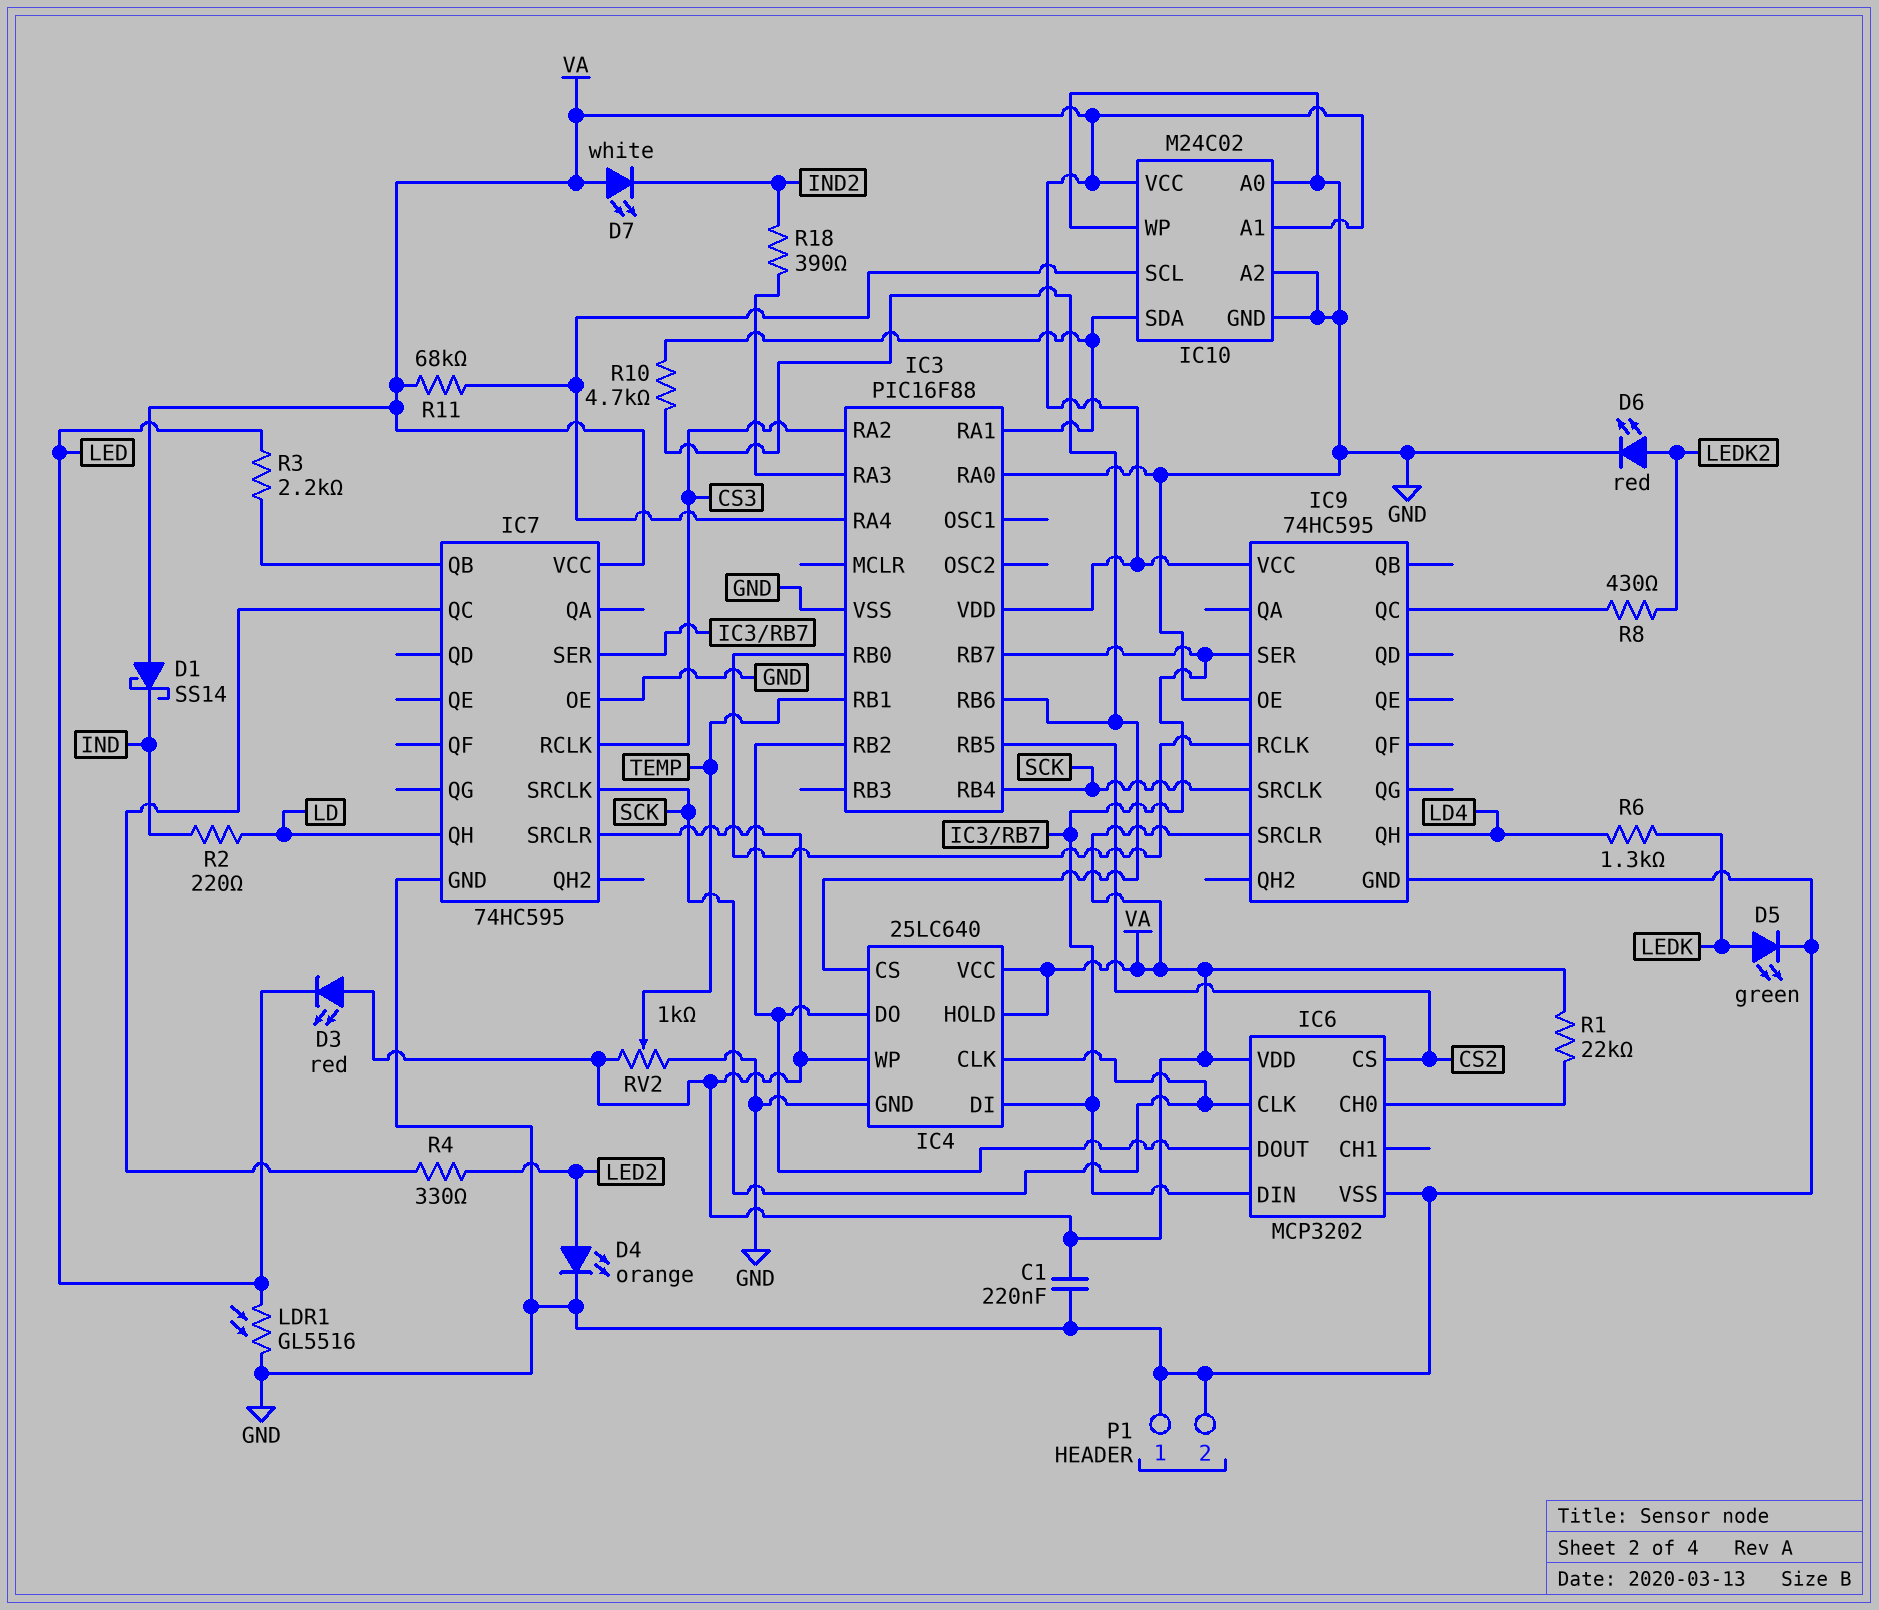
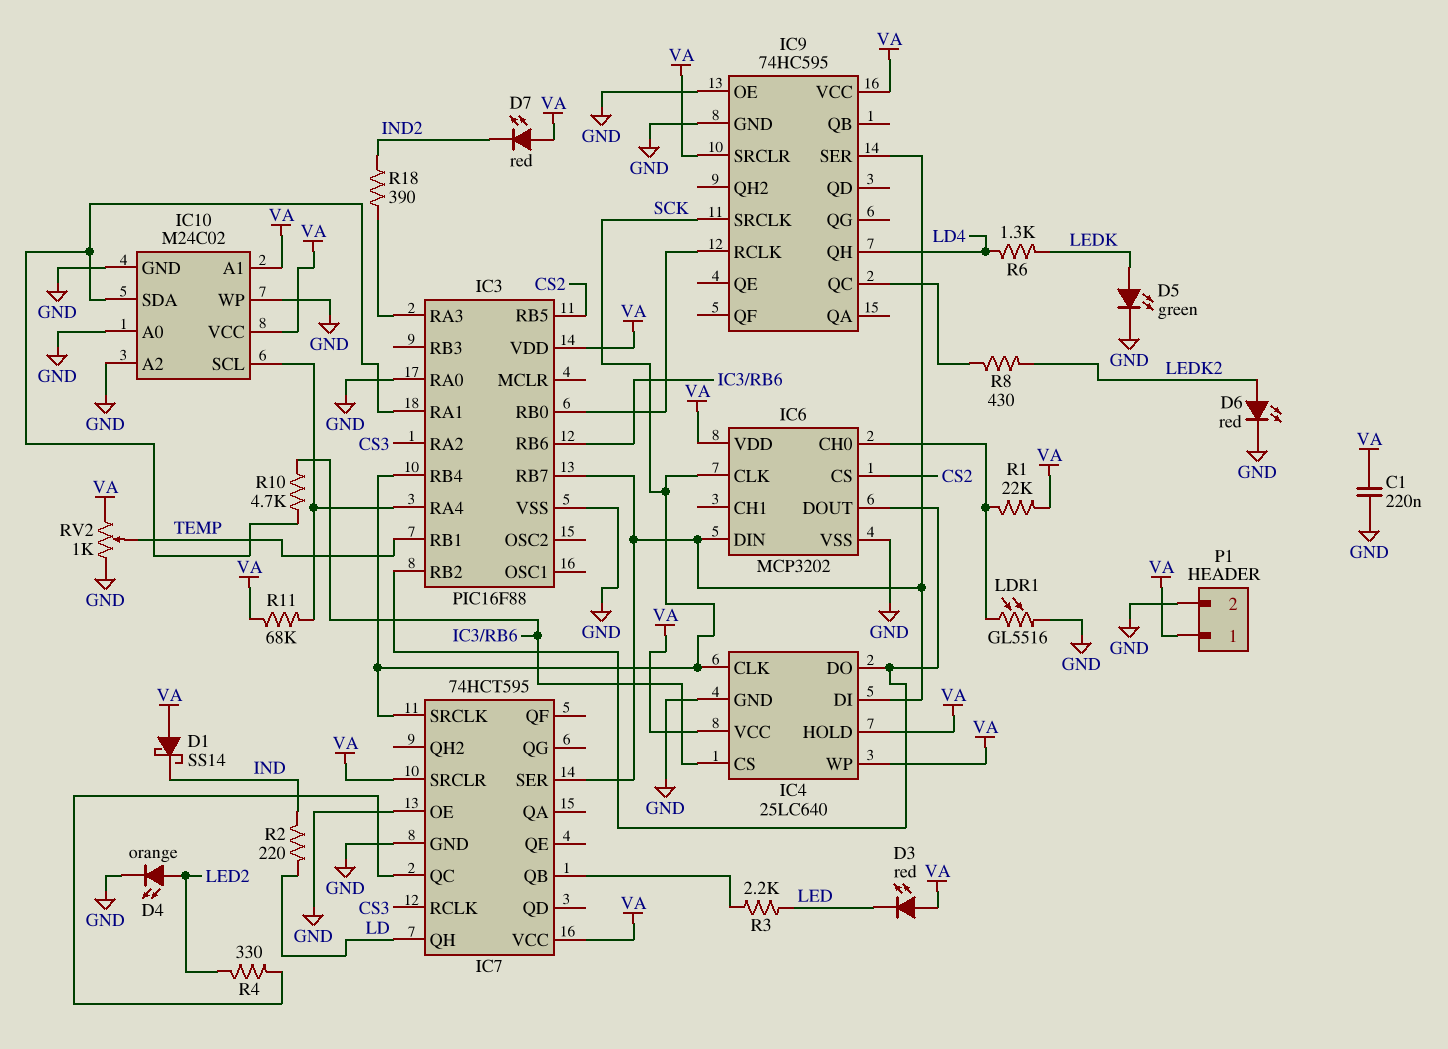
D7: LED white (A VA, K IND2) -> LED red (A VA, K IND2)
IC7: 74HC595 -> 74HCT595
LDR1: GL5516 (GND, LED) -> GL5516 (GND, IC6/CH0)
P1 pin 1: GND -> VA

